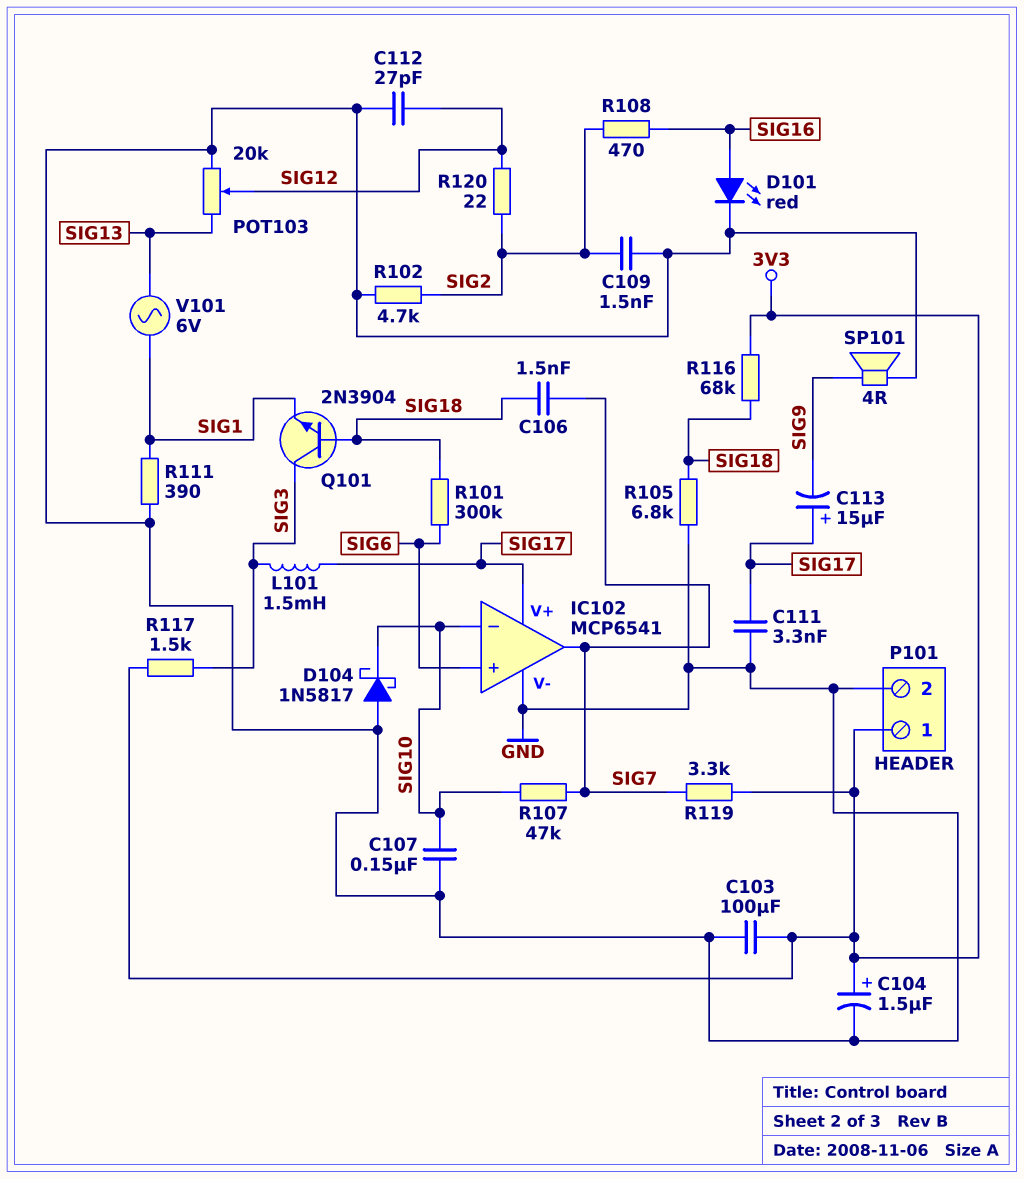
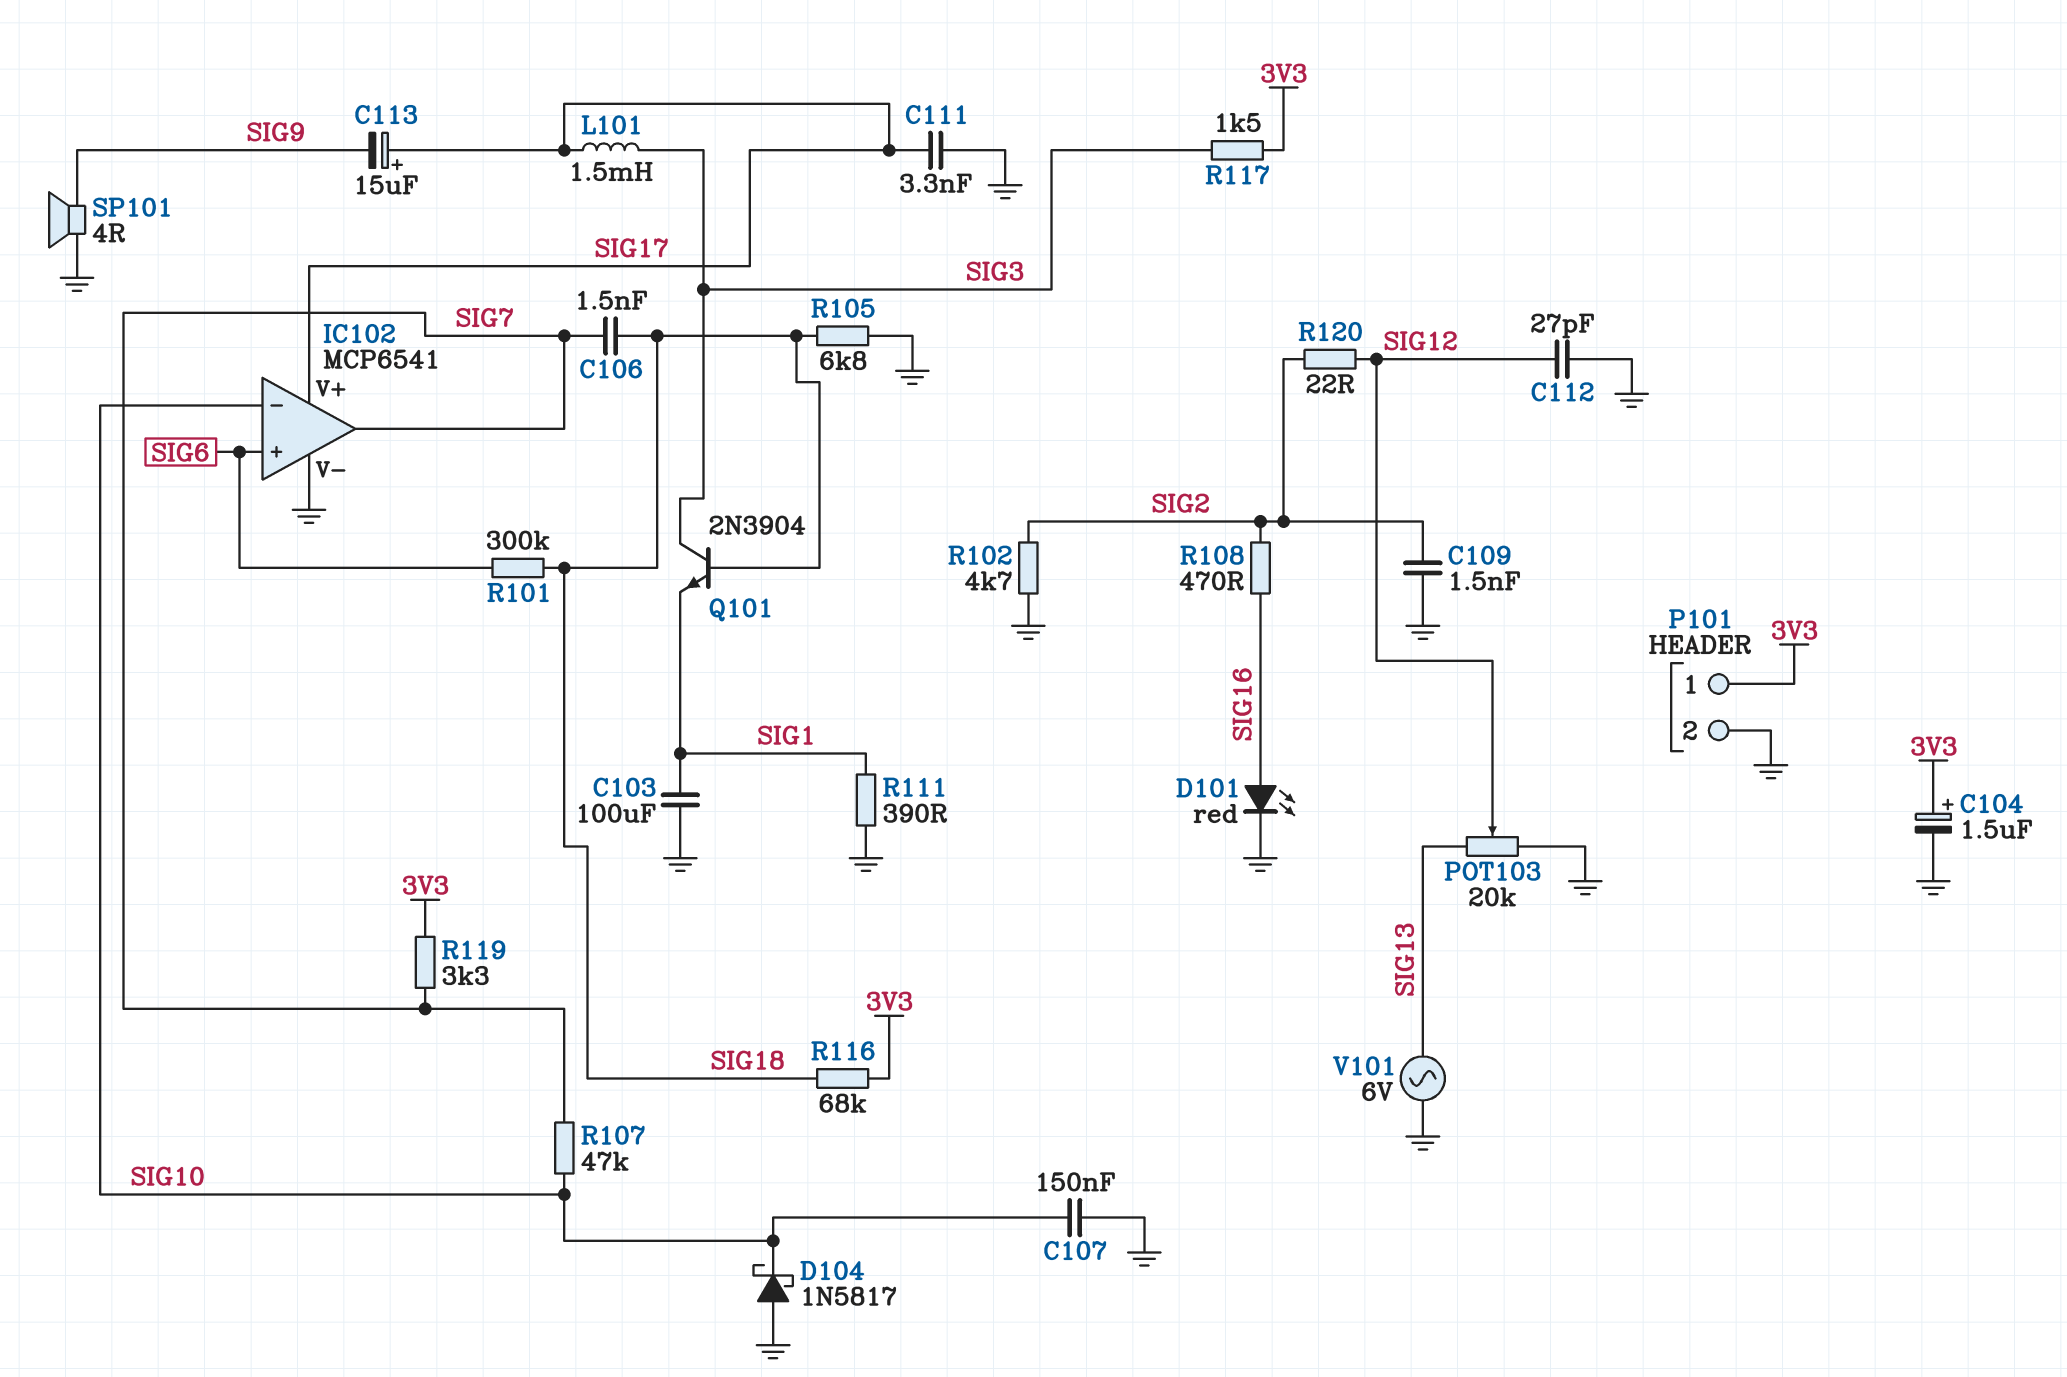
C103: 100uF (3V3, GND) -> 100uF (GND, SIG1)
V101: AC 6V (SIG1, SIG13) -> AC 6V (GND, SIG13)

